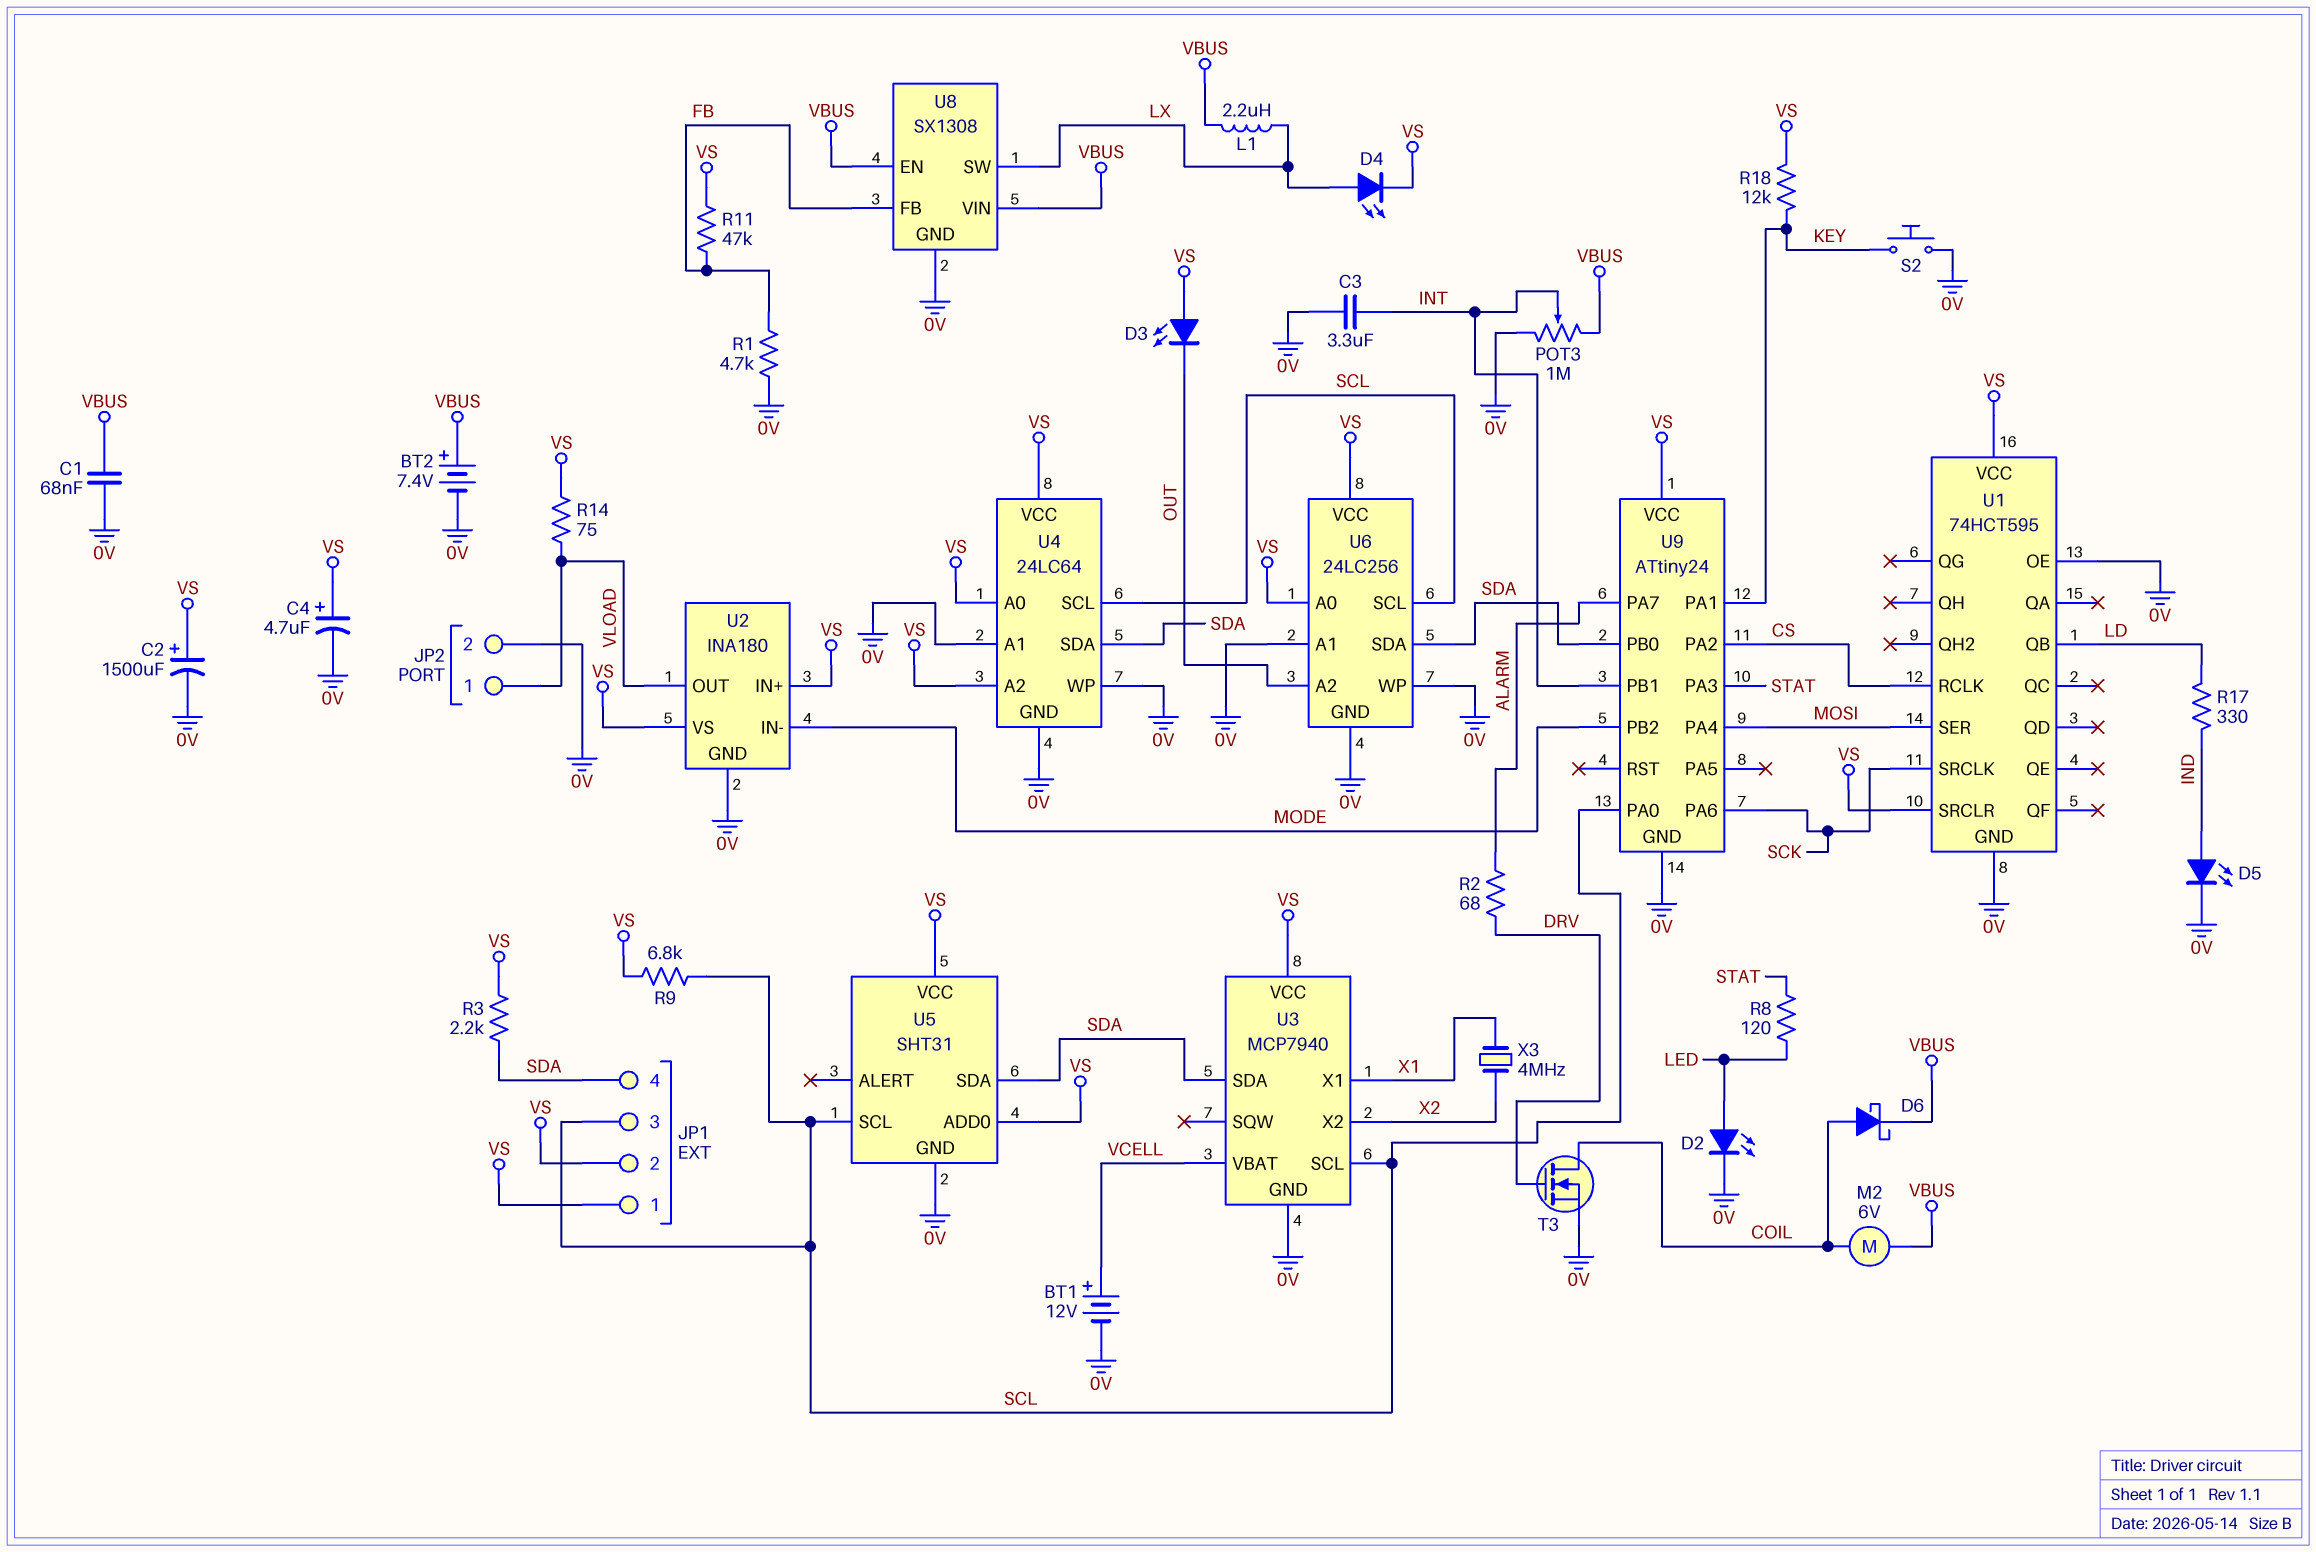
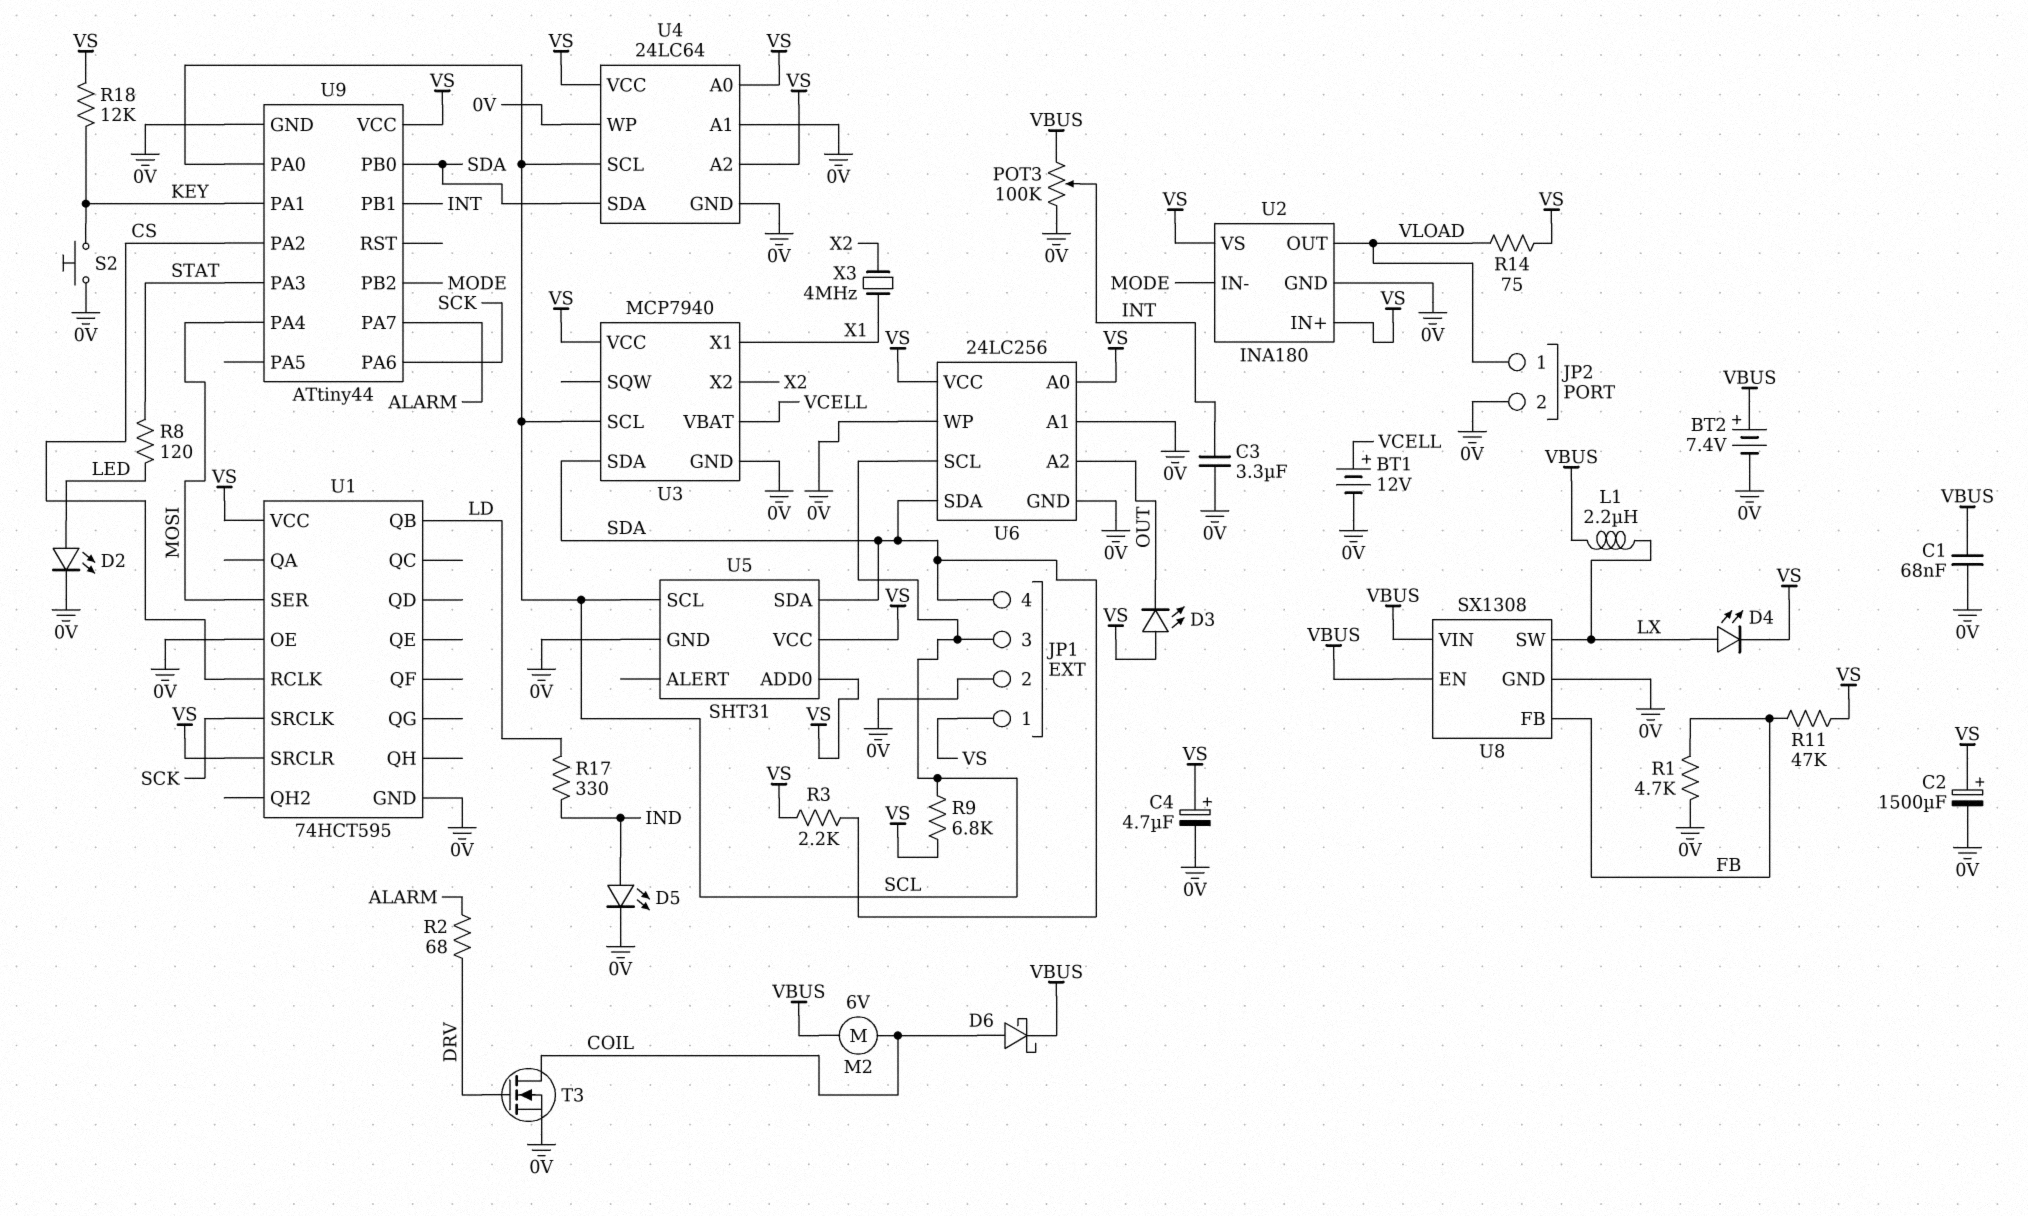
JP1 pin 2: VS -> 0V
POT3: 1M (0V, VBUS, wiper INT) -> 100k (0V, VBUS, wiper INT)
U9: ATtiny24 -> ATtiny44

